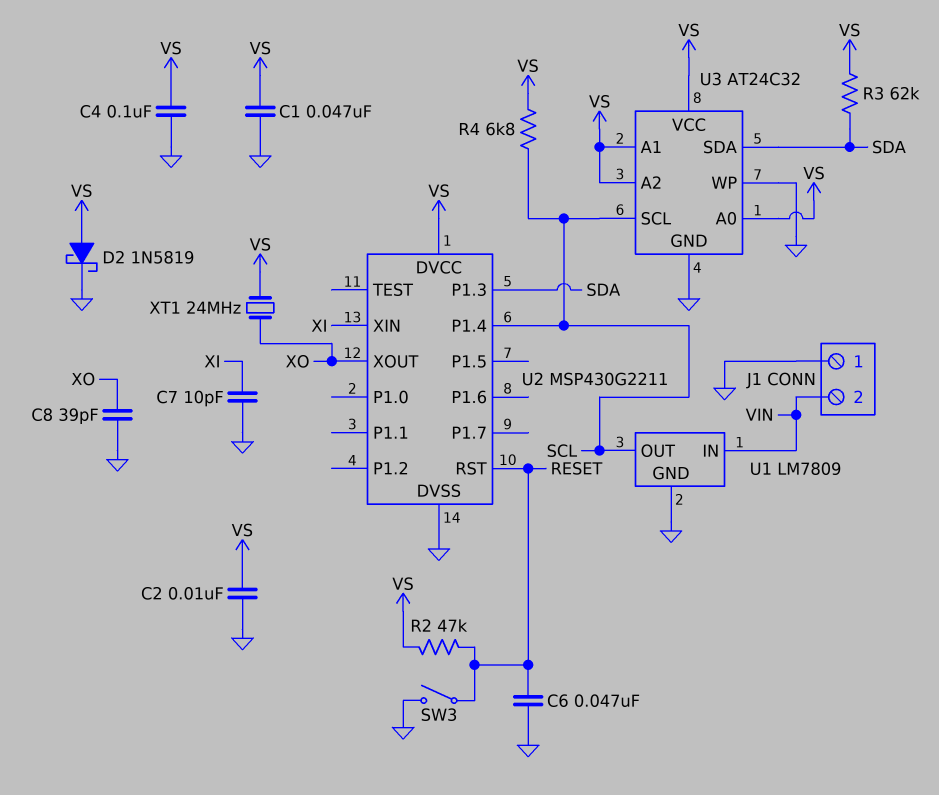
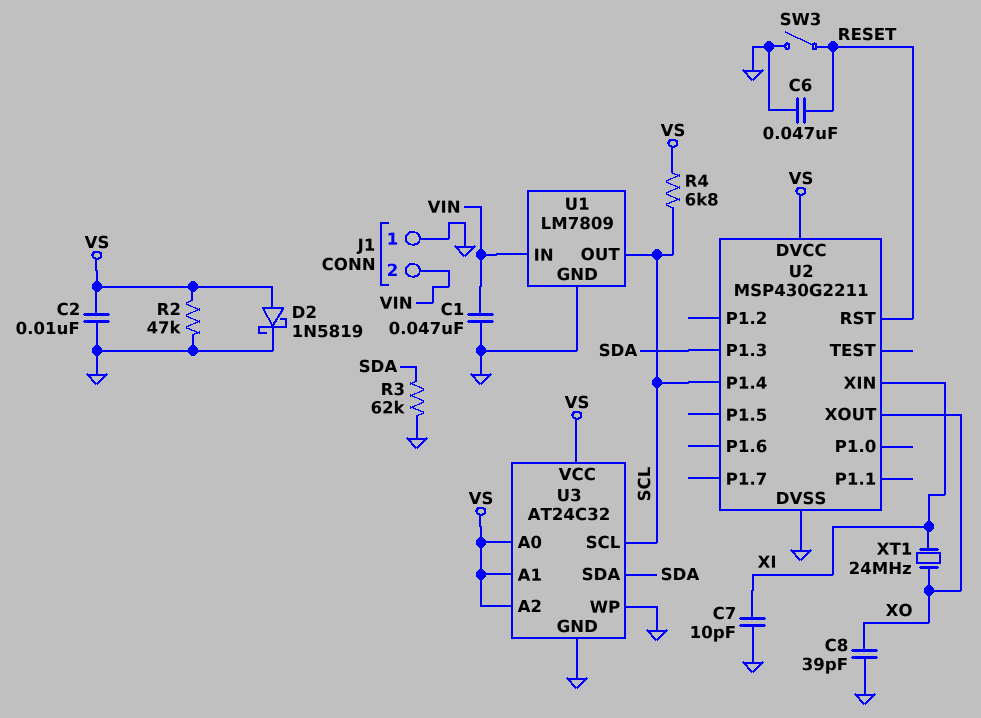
C1: 47nF (GND, VS) -> 47nF (GND, VIN)
C4: 100nF (GND, VS) -> none
R2: 47k (RESET, VS) -> 47k (GND, VS)
R3: 62k (SDA, VS) -> 62k (GND, SDA)
XT1: 24MHz (VS, XO) -> 24MHz (XI, XO)

